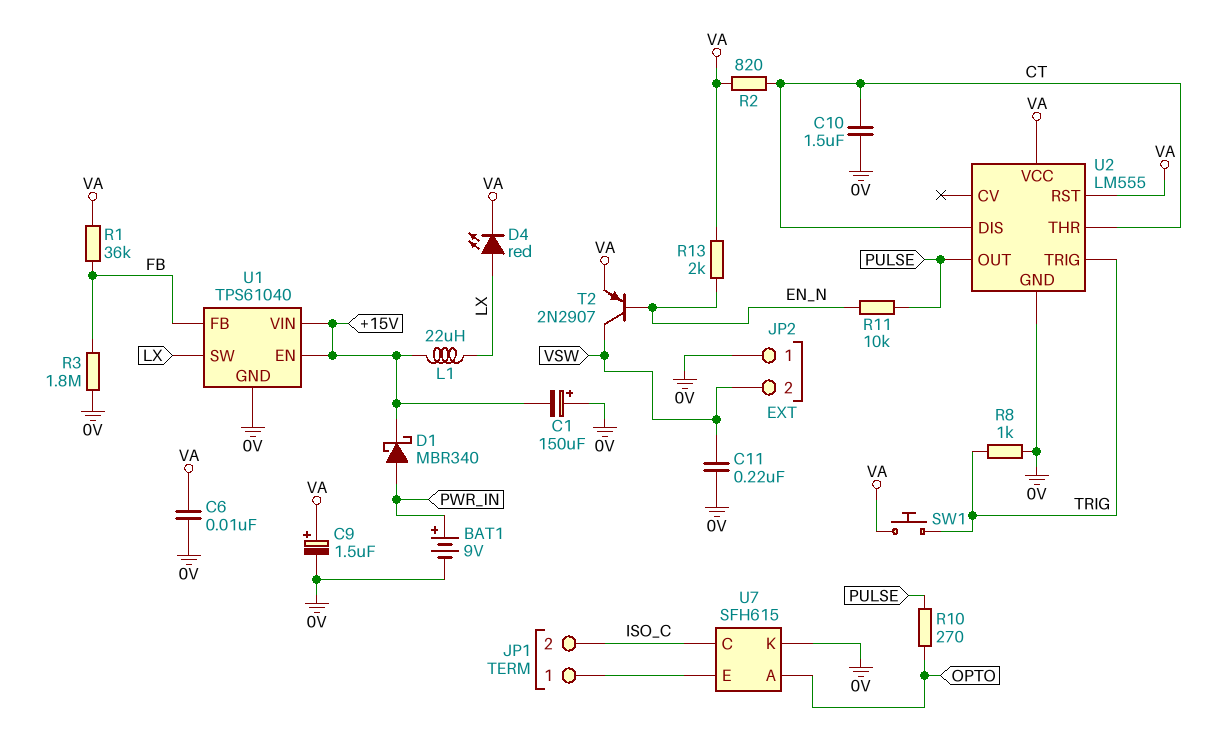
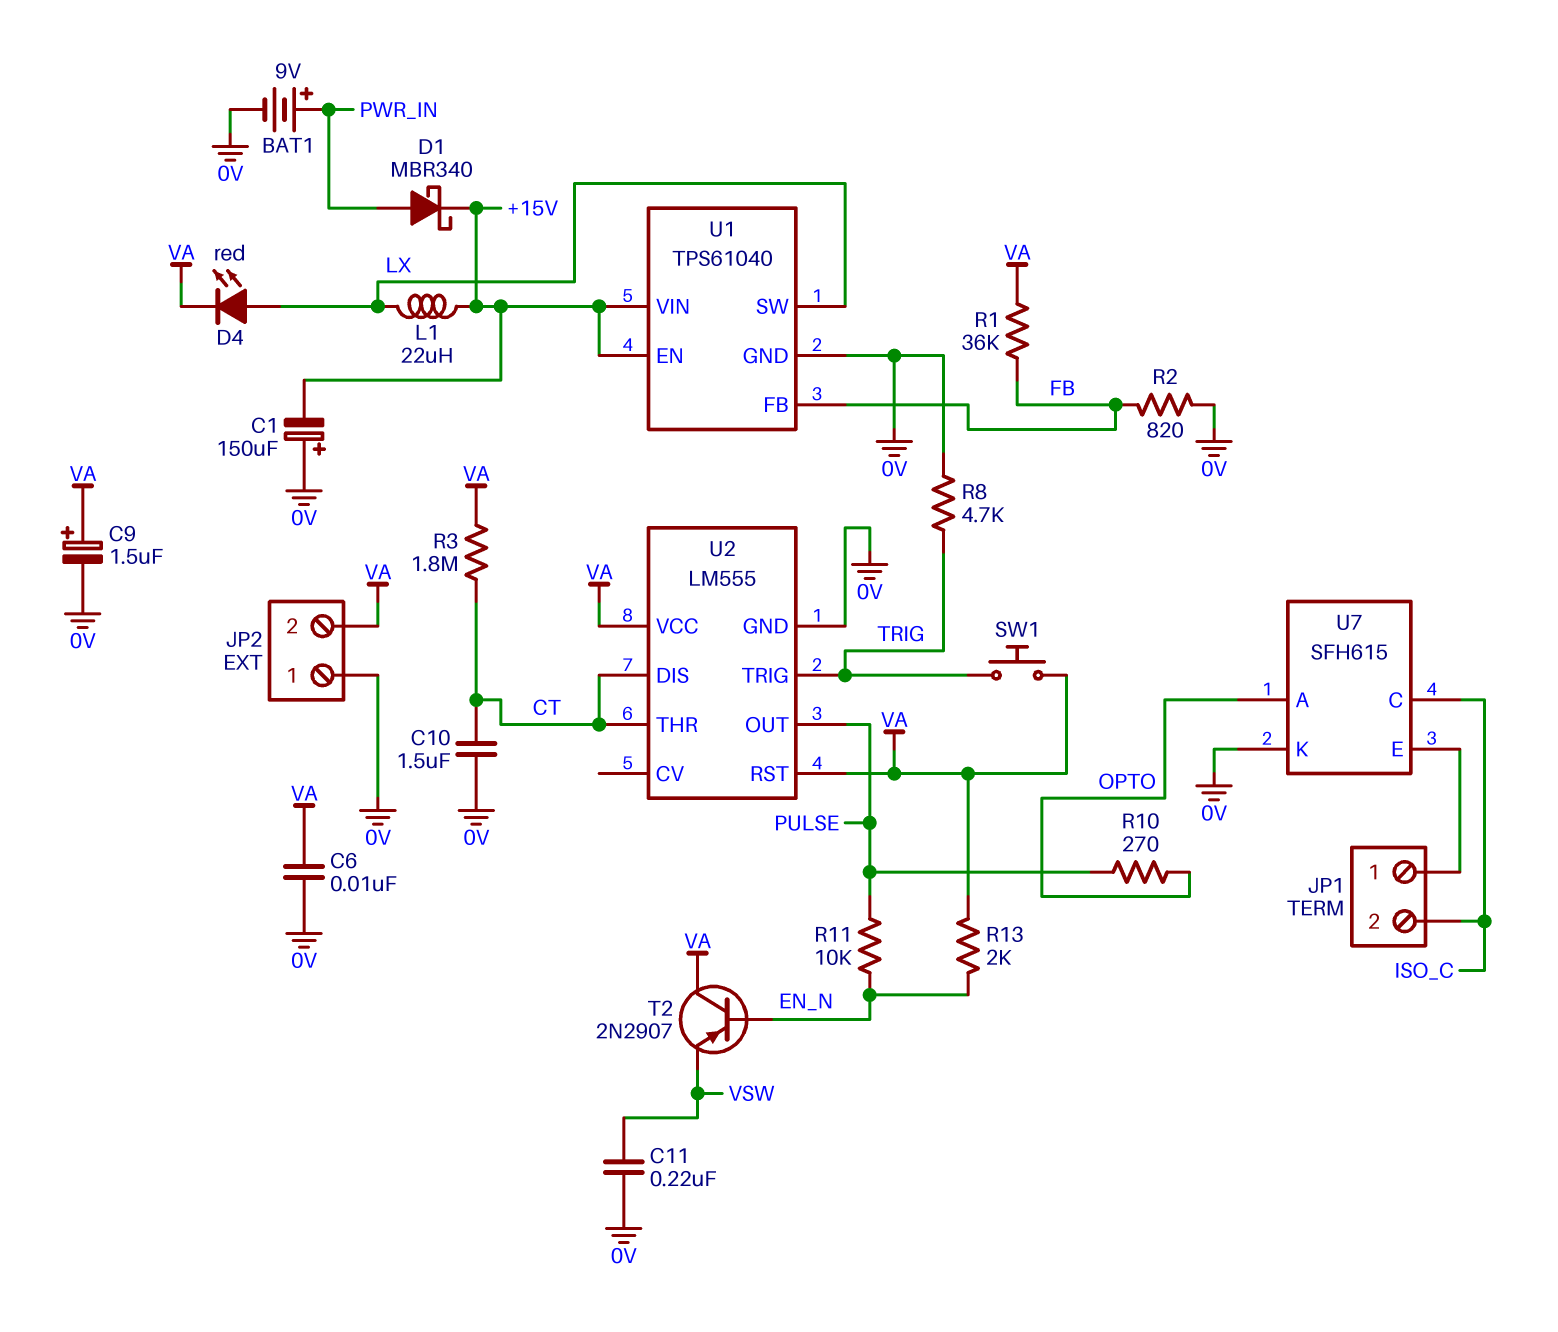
JP2 pin 2: VSW -> VA
R2: 820 (CT, VA) -> 820 (0V, FB)
R3: 1.8M (0V, FB) -> 1.8M (CT, VA)
R8: 1k (0V, TRIG) -> 4.7k (0V, TRIG)
T2: PNP 2N2907 (B EN_N, C VSW, E VA) -> PNP 2N2907 (B EN_N, C VA, E VSW)

